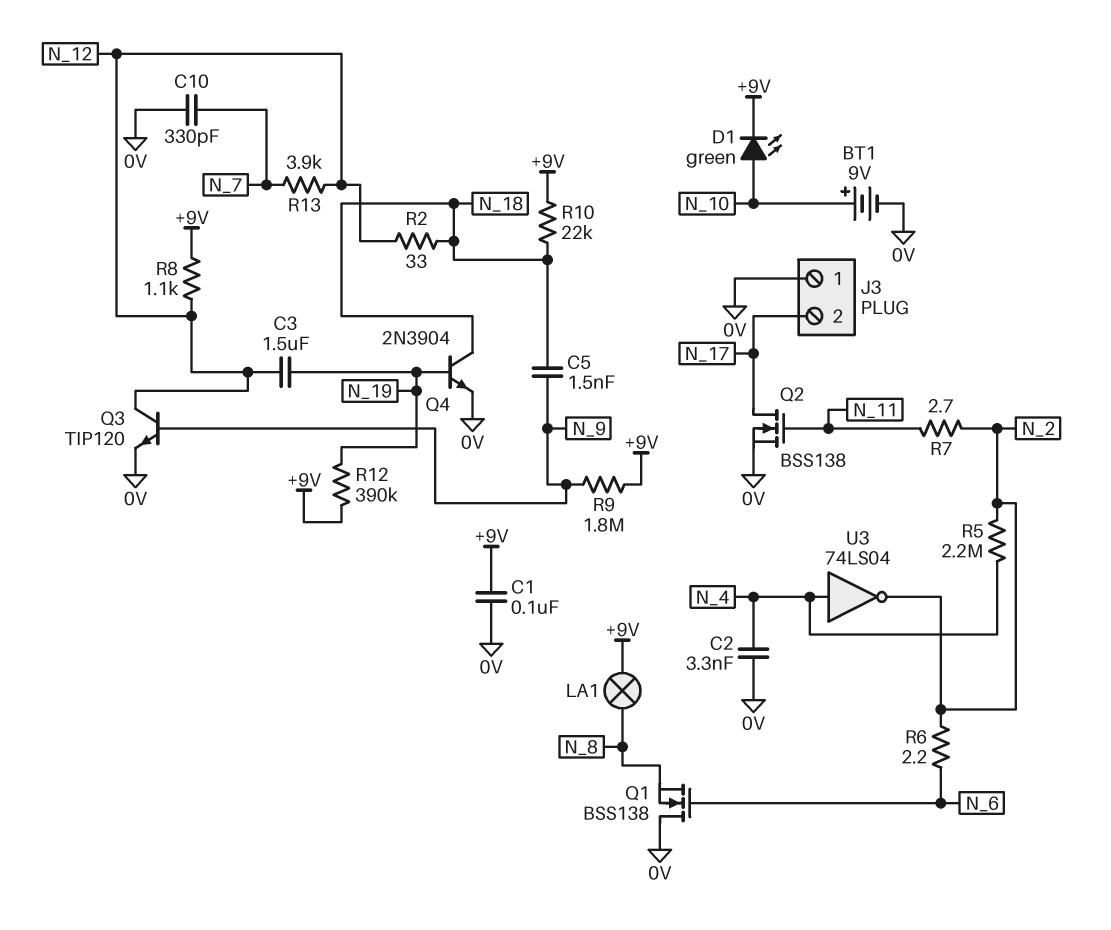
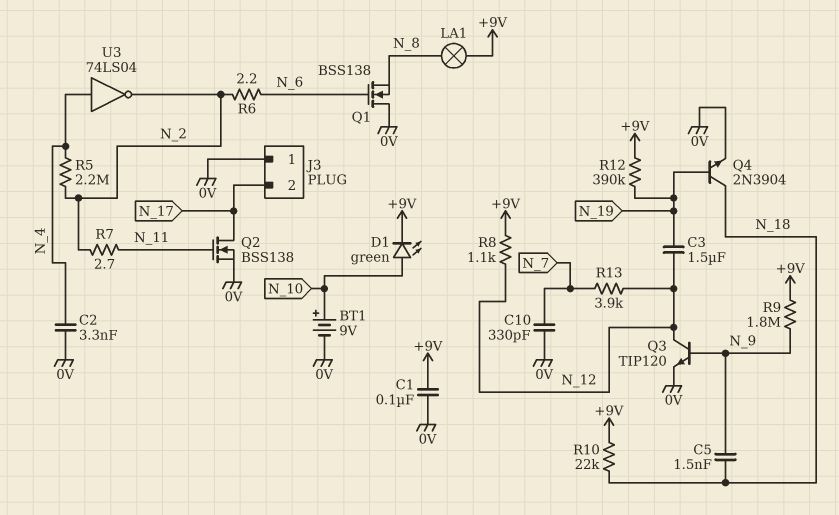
R2: 33 (N_12, N_18) -> none

